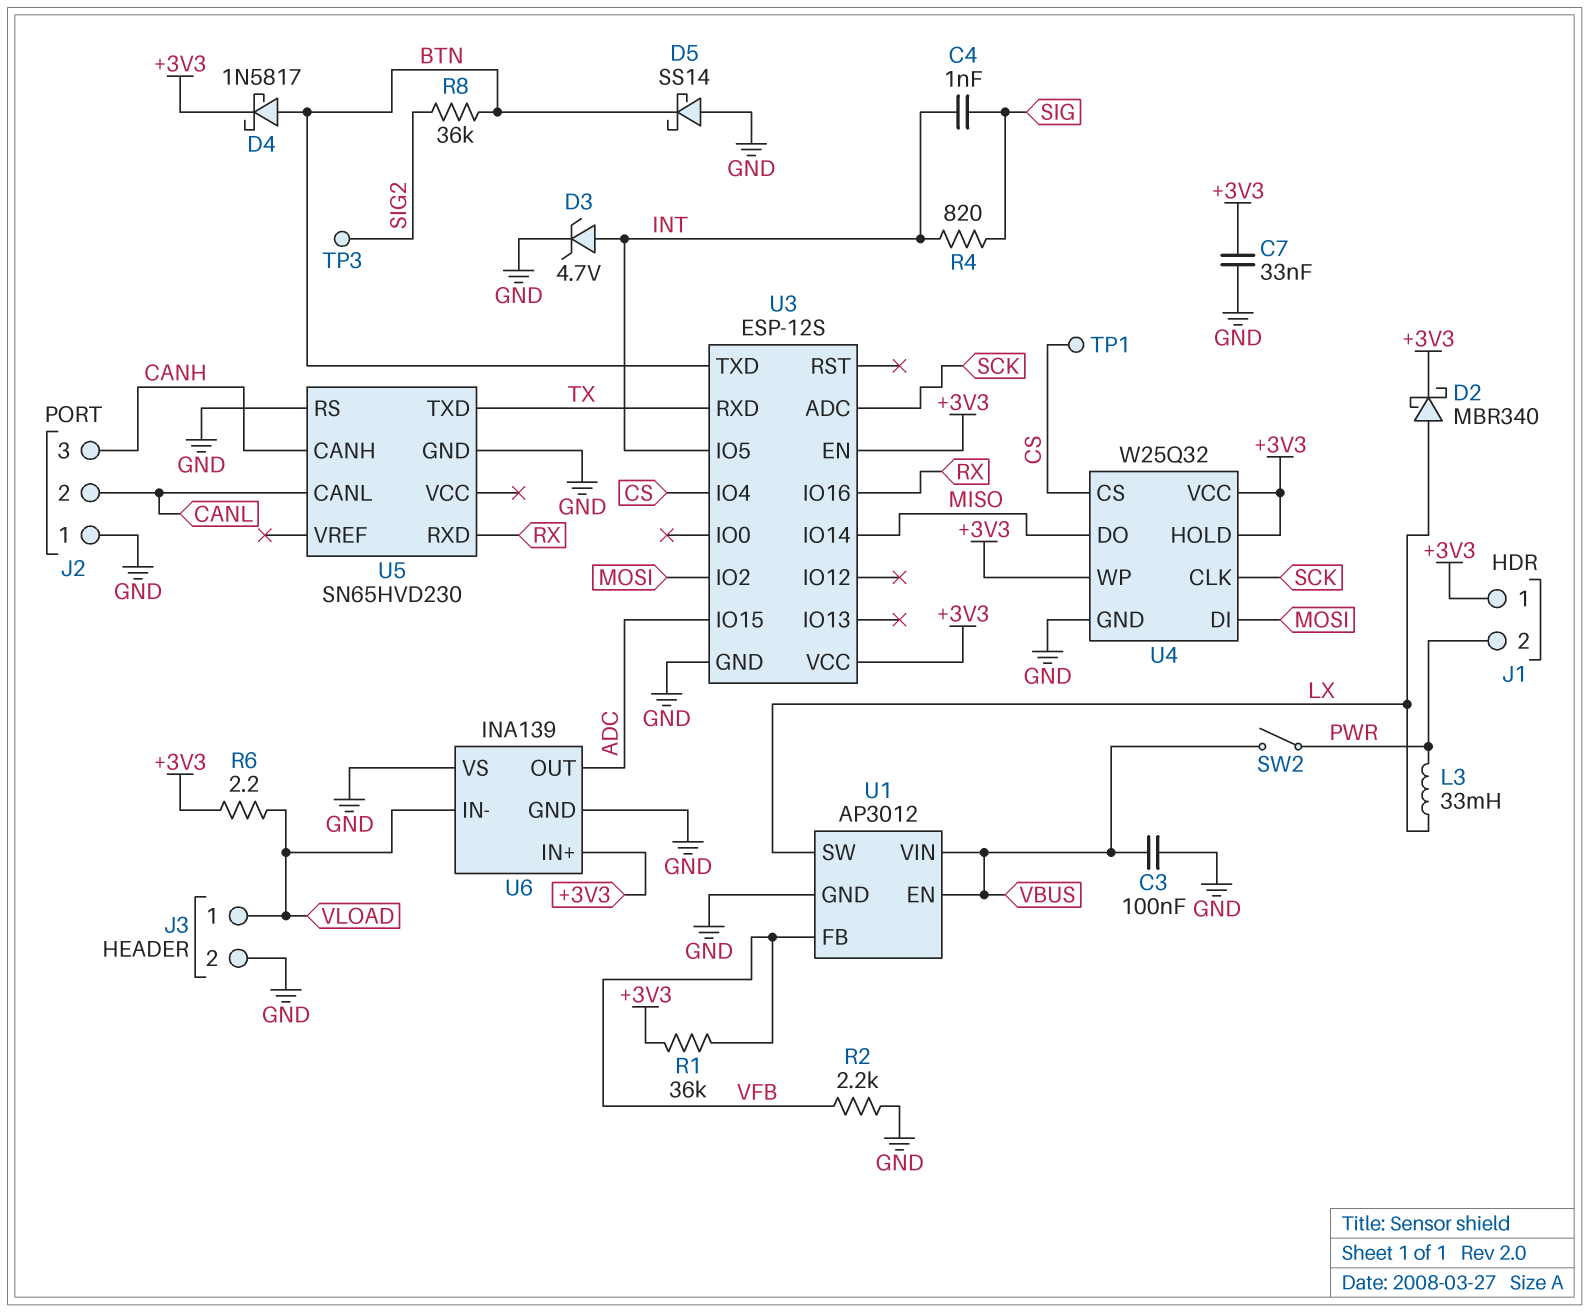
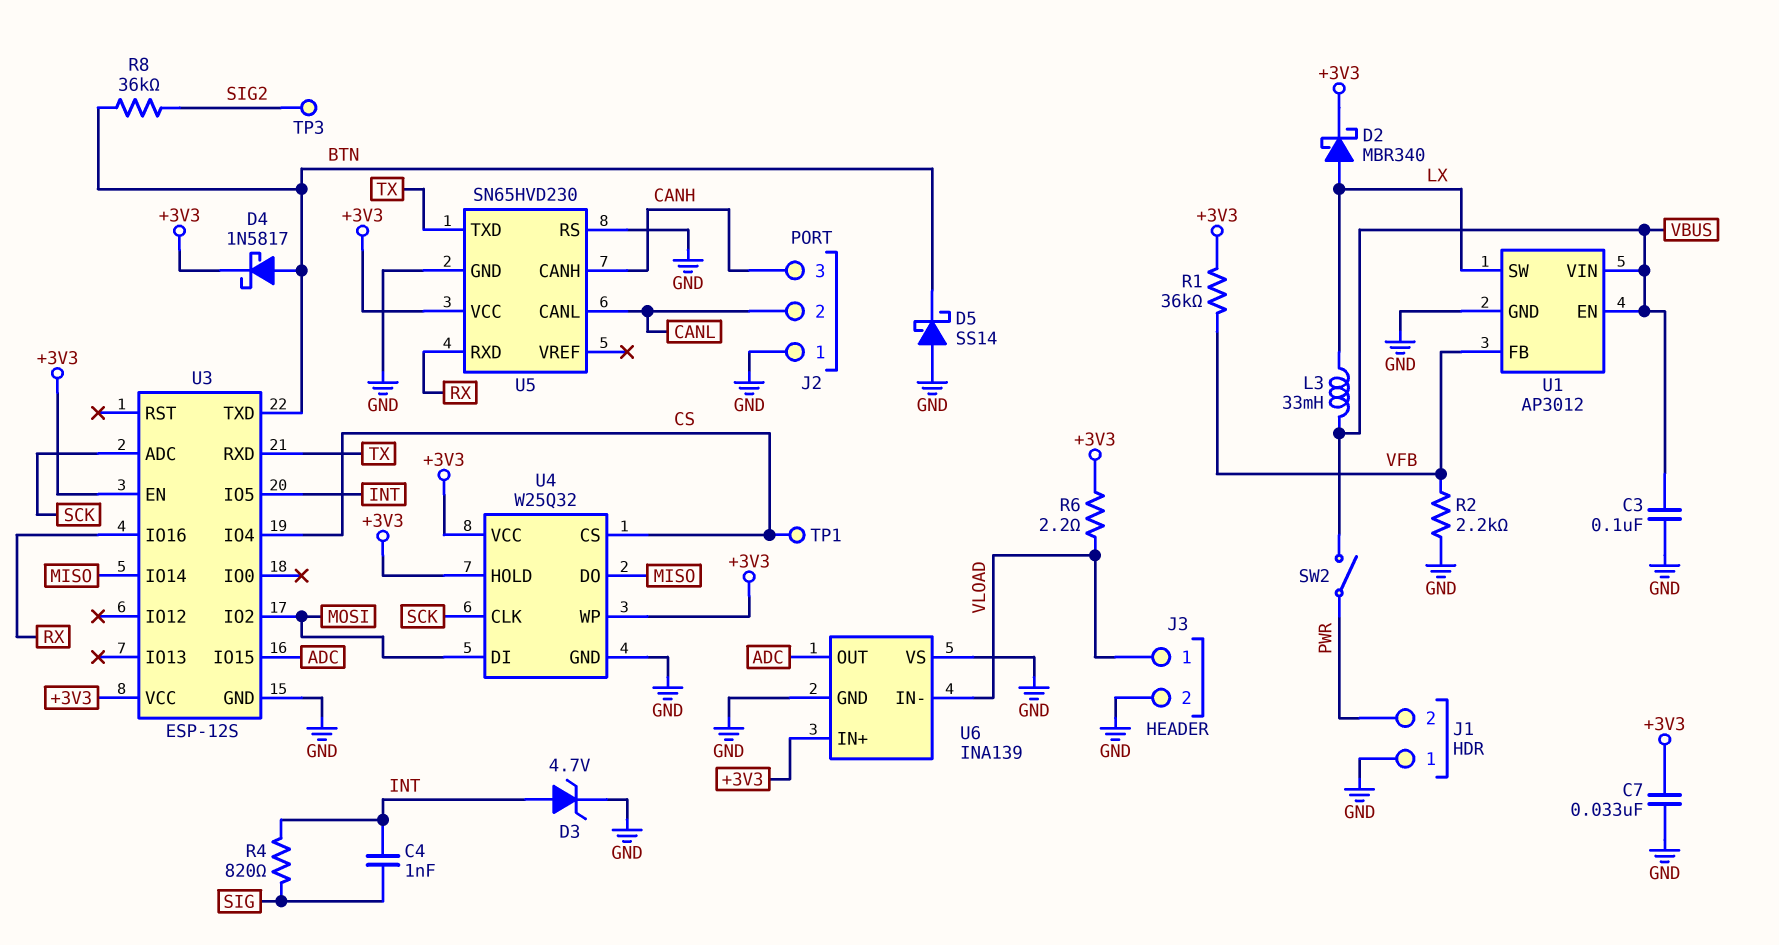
J1 pin 1: +3V3 -> GND
L3: 33mH (LX, PWR) -> 33mH (LX, VBUS)
U5 pin VCC: none -> +3V3

